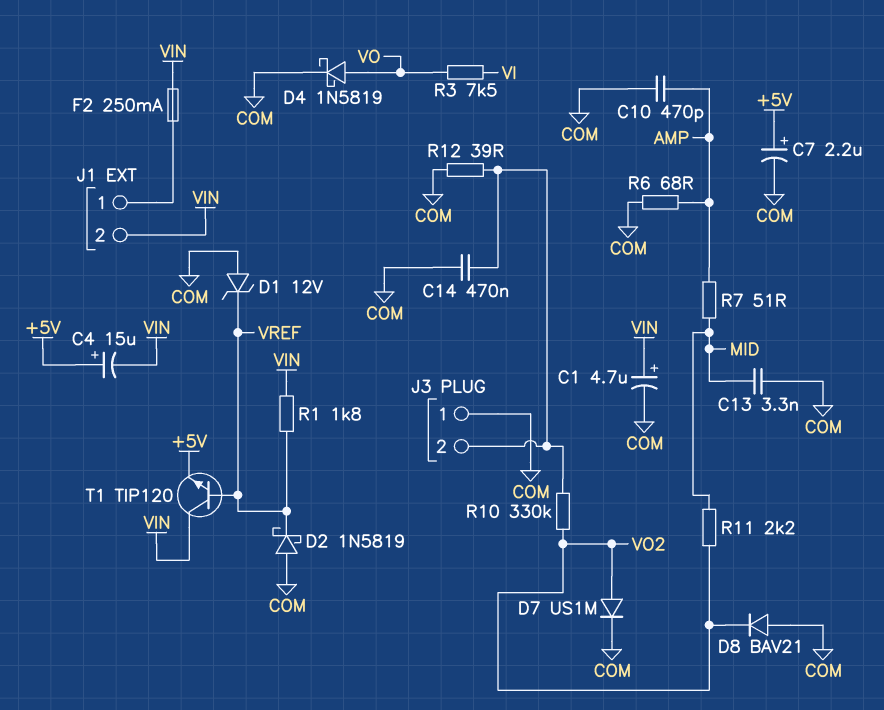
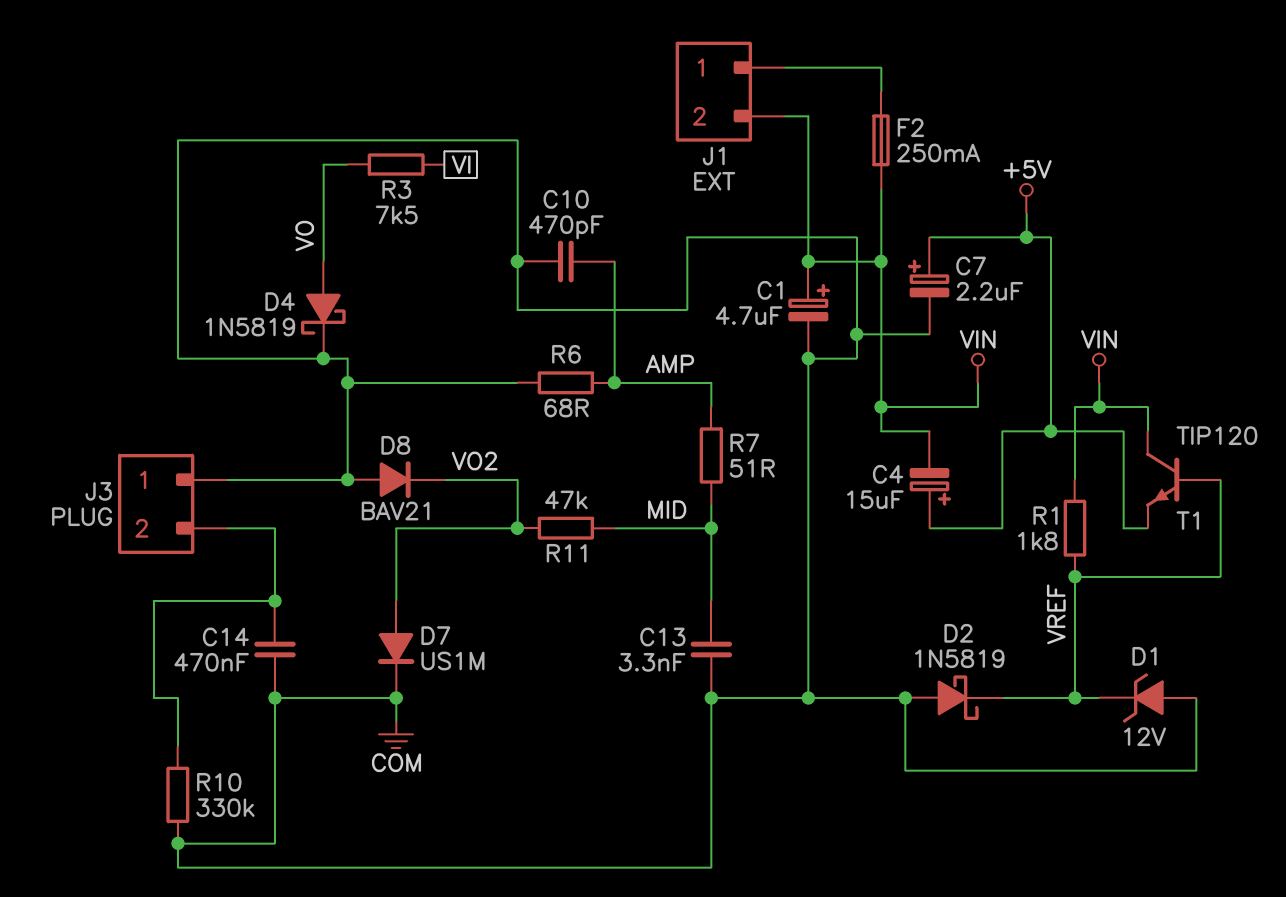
R10: 330k (J3/2, VO2) -> 330k (COM, J3/2)
R11: 2.2k (MID, VO2) -> 47k (MID, VO2)
R12: 39 (COM, J3/2) -> none

